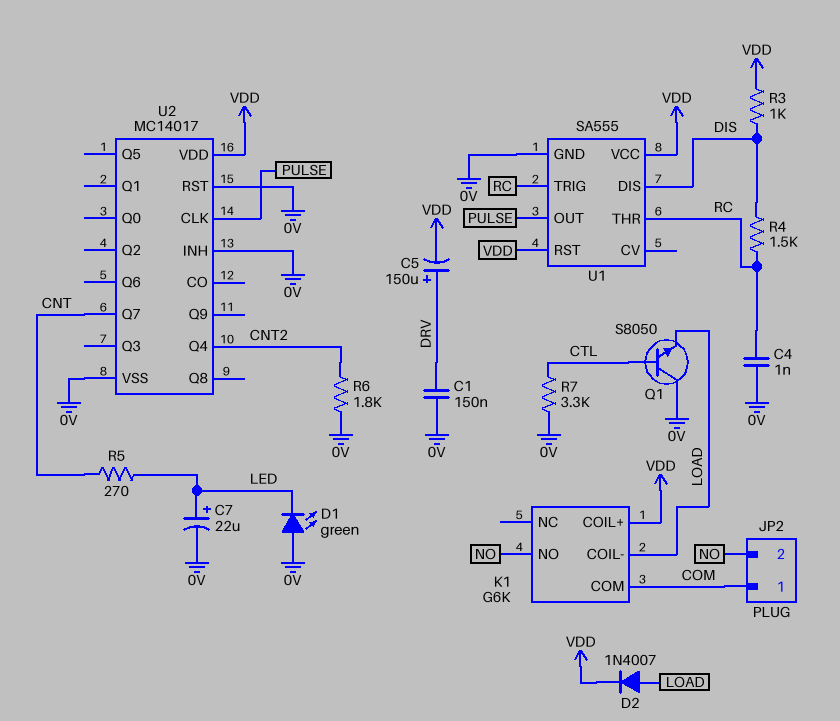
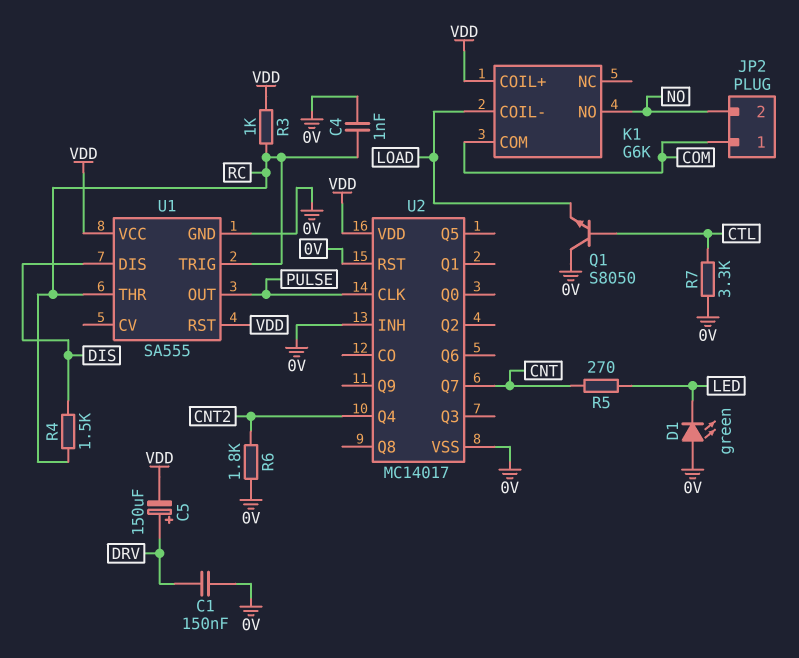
C7: 22uF (plus LED, minus 0V) -> none
D2: diode 1N4007 (A LOAD, K VDD) -> none
R3: 1k (DIS, VDD) -> 1k (RC, VDD)

